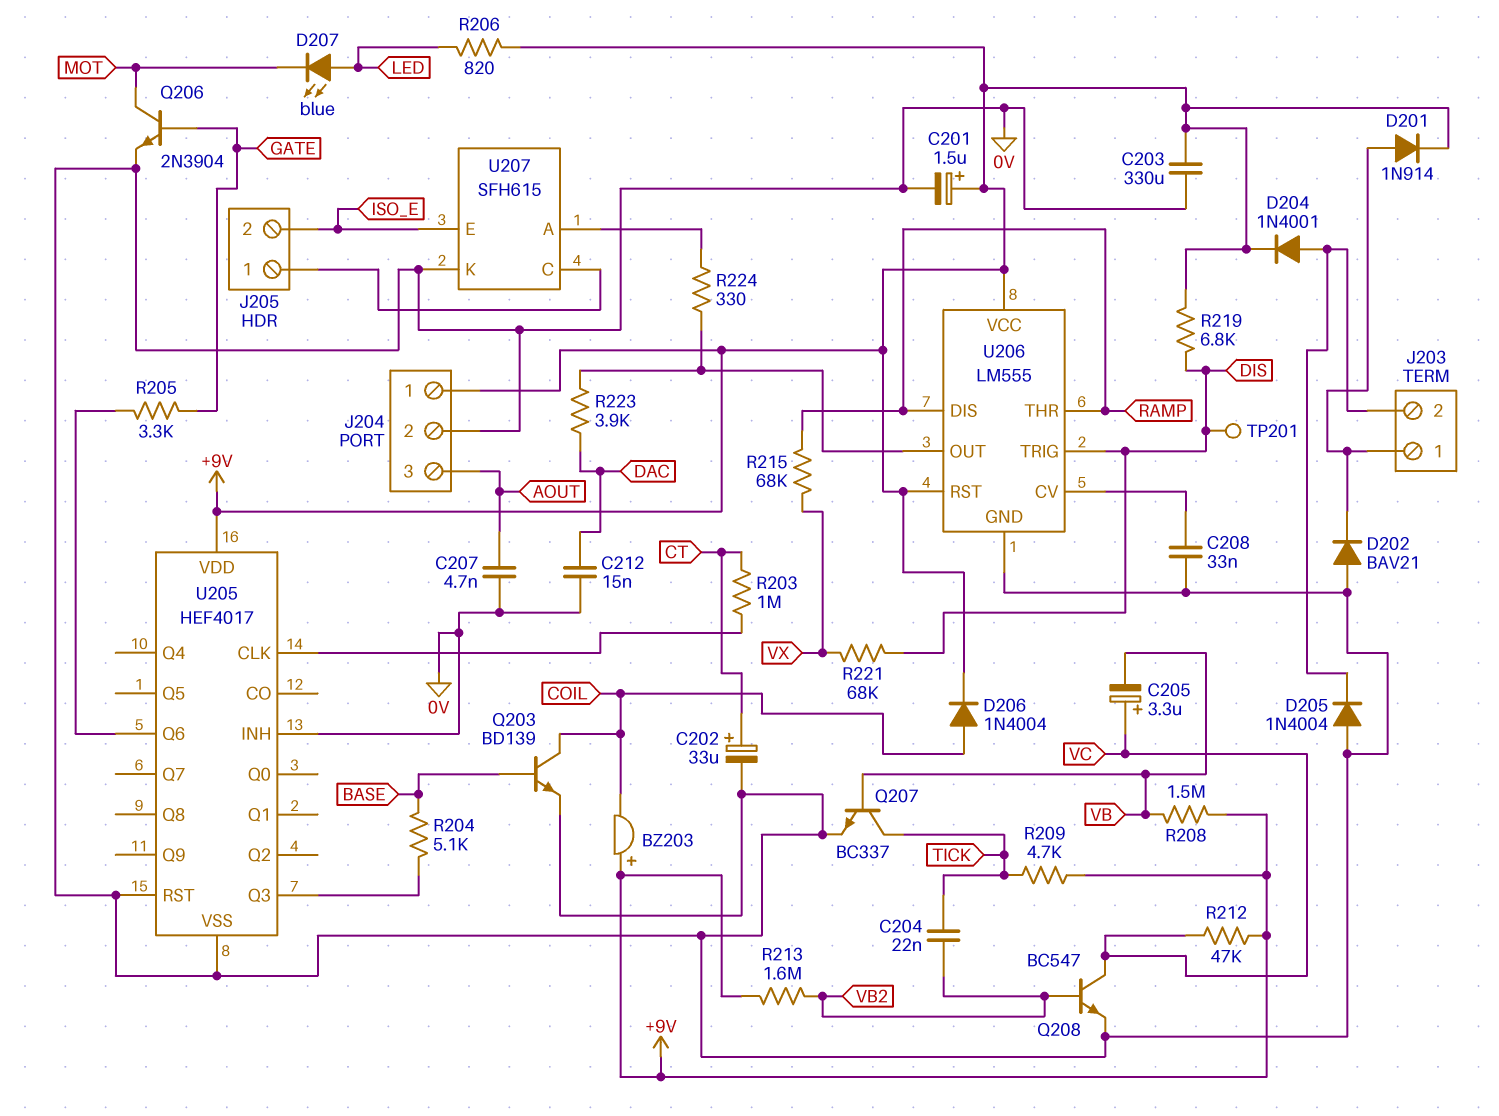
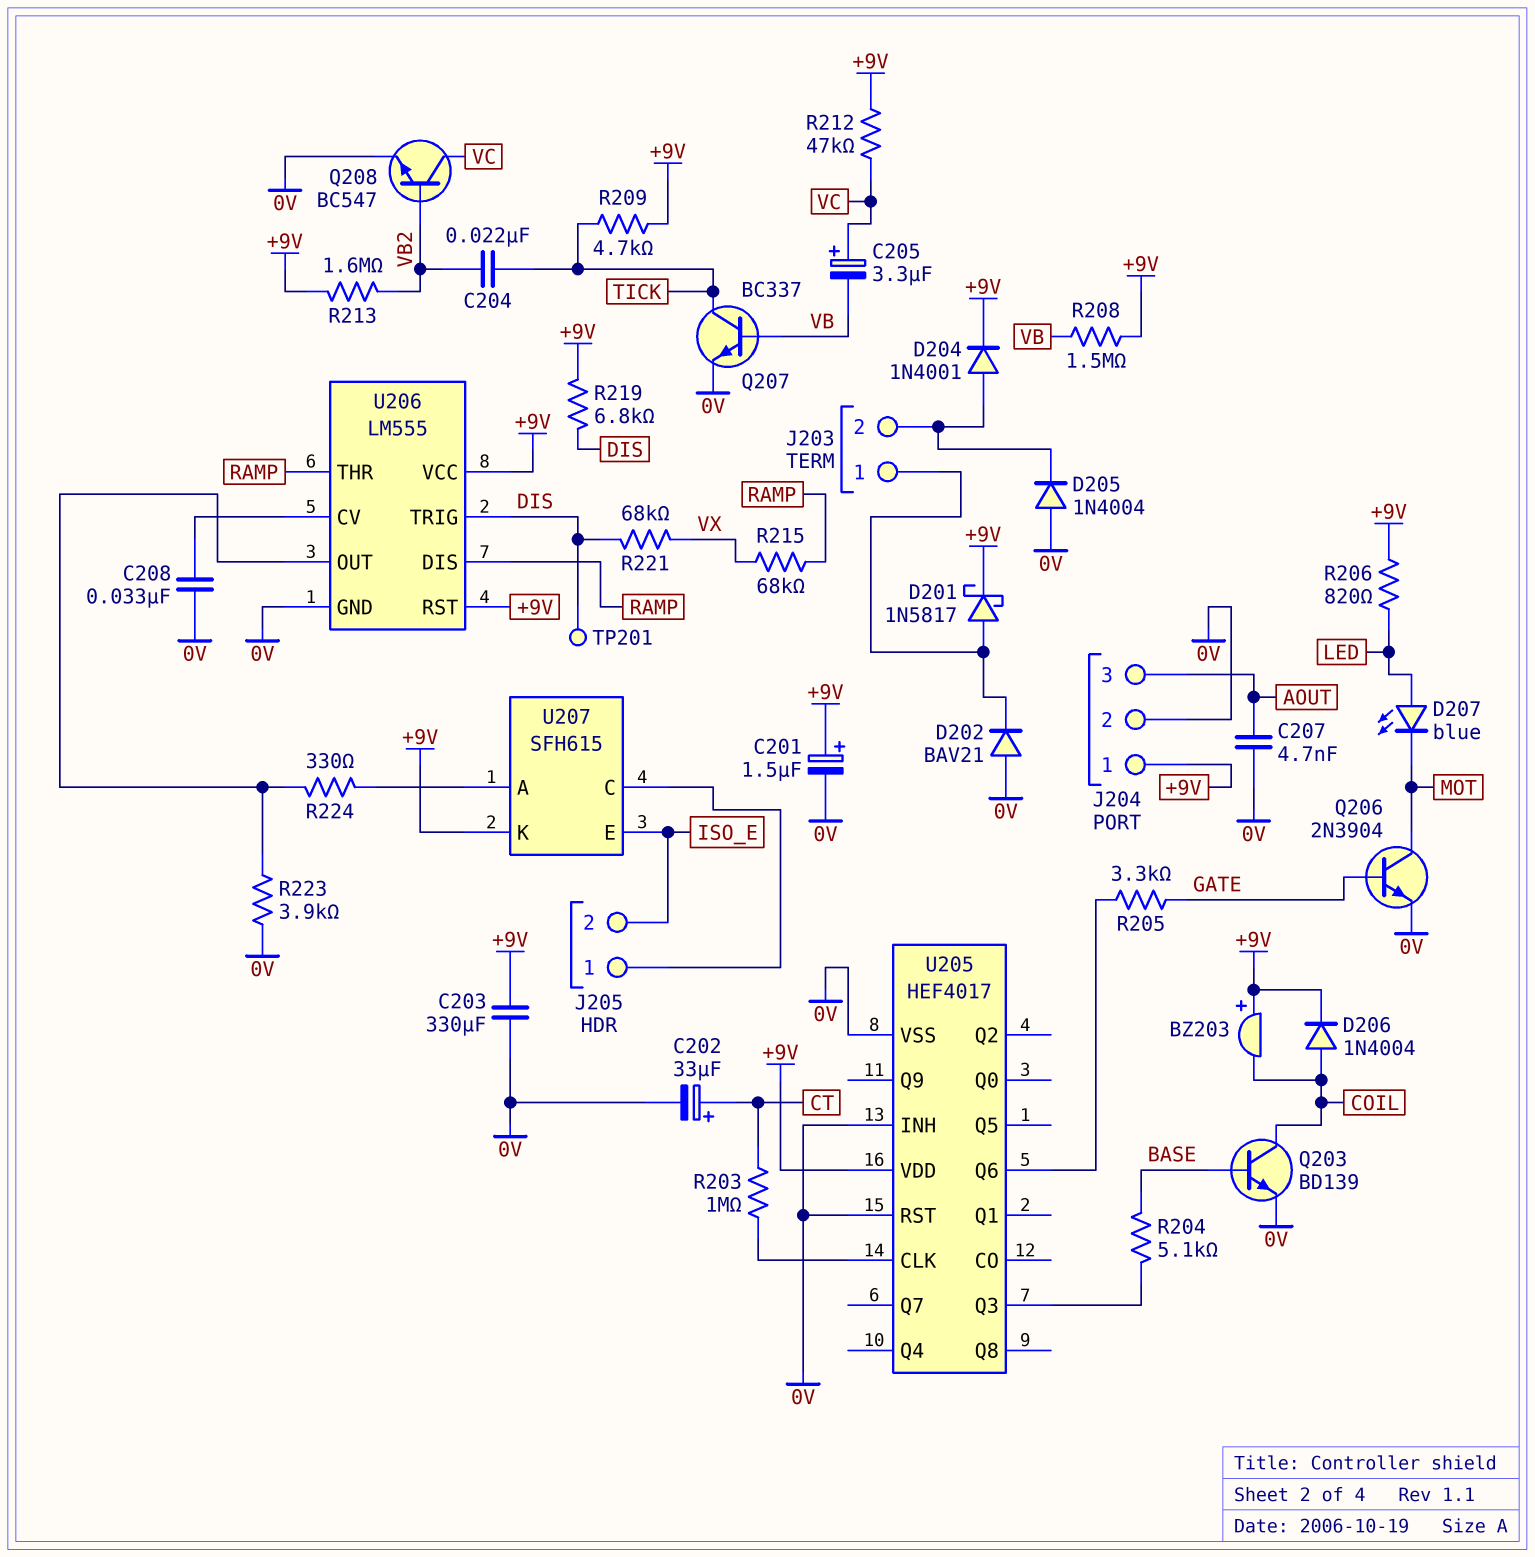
C212: 15nF (0V, DAC) -> none
D201: diode 1N914 (A J203/1, K +9V) -> schottky 1N5817 (A J203/1, K +9V)
R223: 3.9k (DAC, U206/OUT) -> 3.9k (0V, U206/OUT)
U207 pin K: 0V -> +9V

